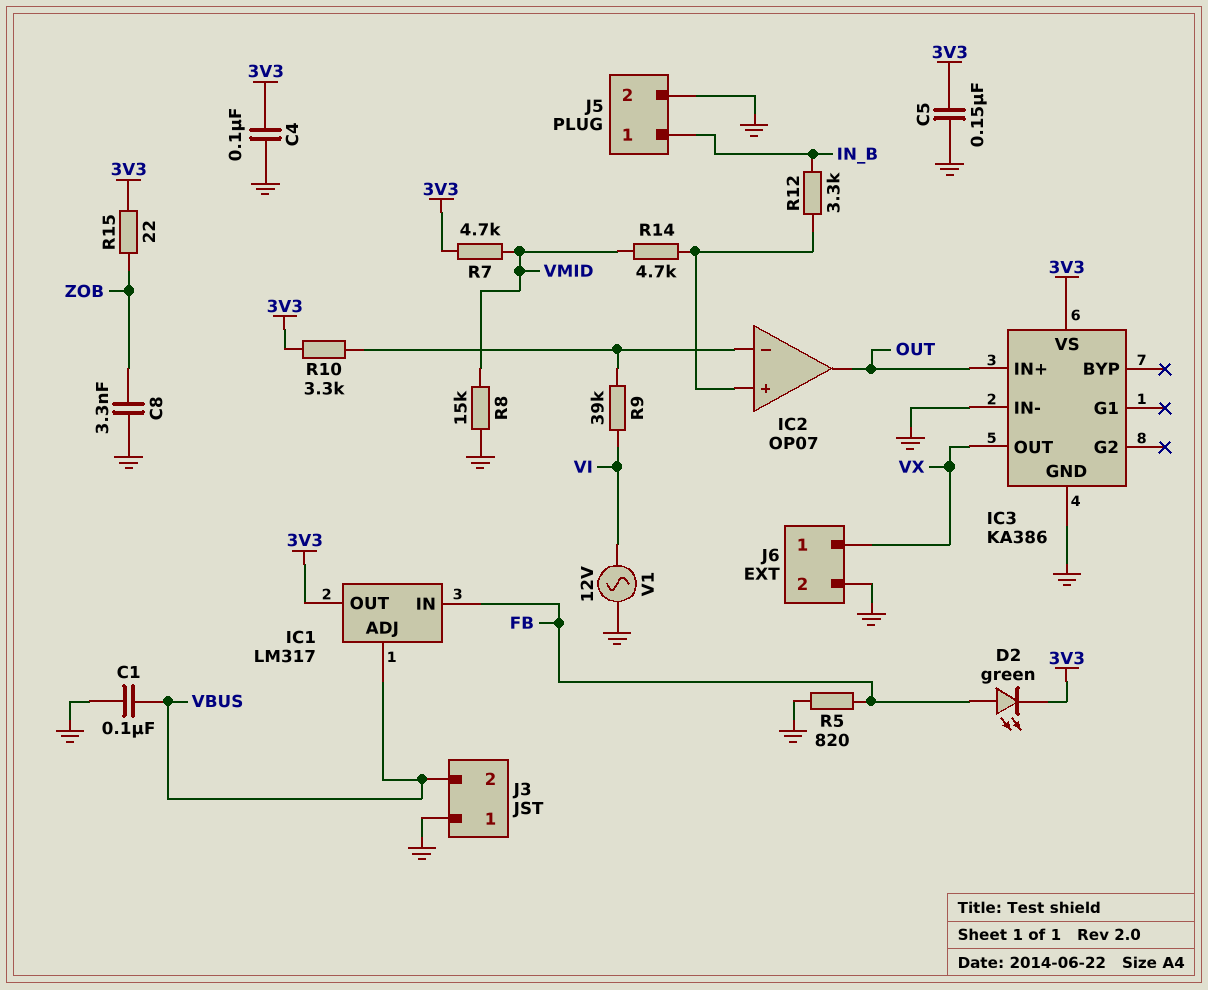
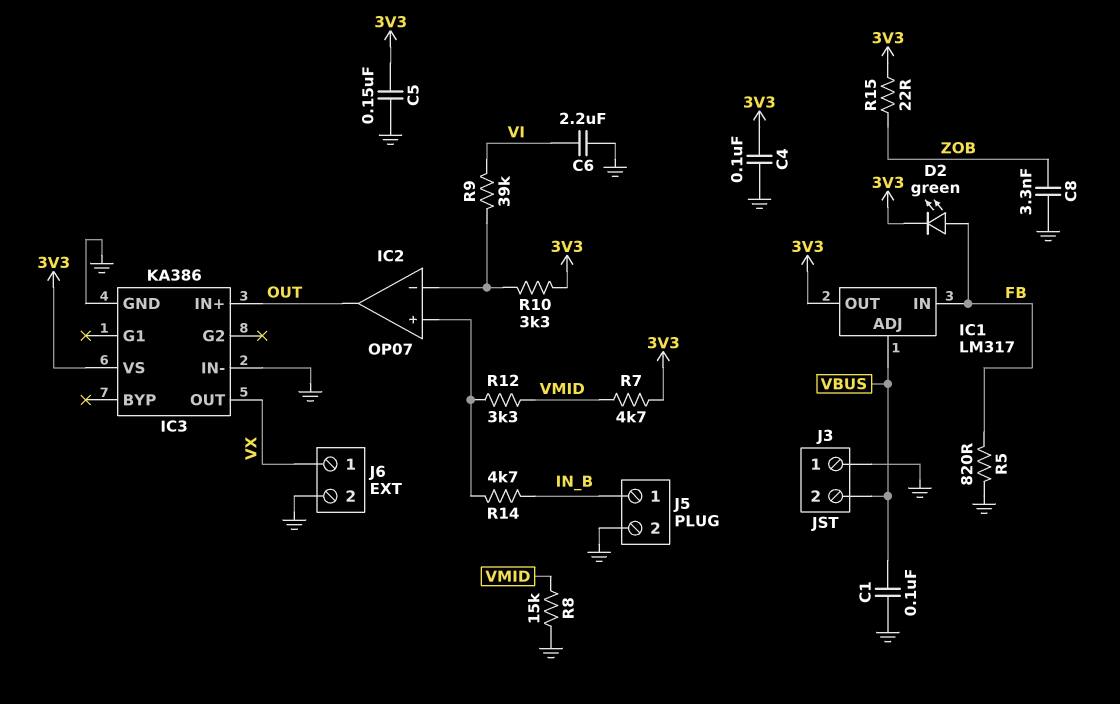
C6: none -> 2.2uF (GND, VI)
R12: 3.3k (IC2/in+, IN_B) -> 3.3k (IC2/in+, VMID)
R14: 4.7k (IC2/in+, VMID) -> 4.7k (IC2/in+, IN_B)
V1: AC 12V (GND, VI) -> none

